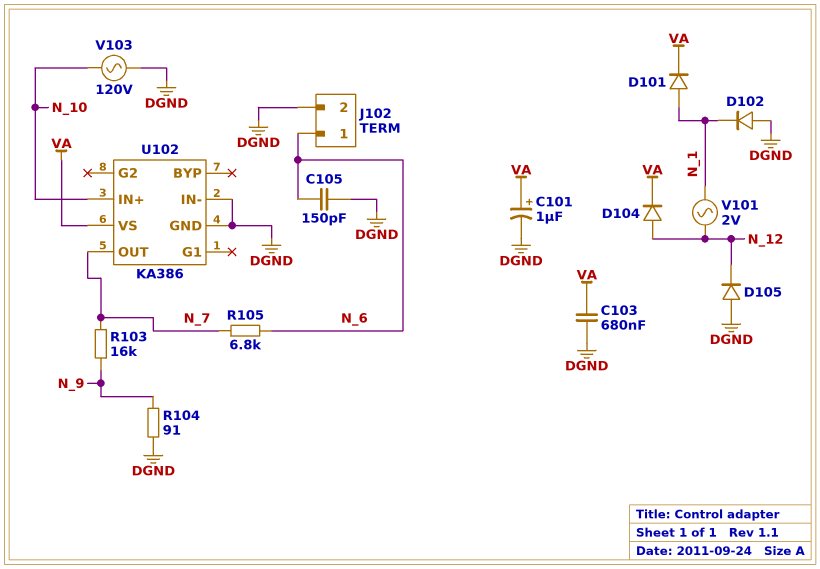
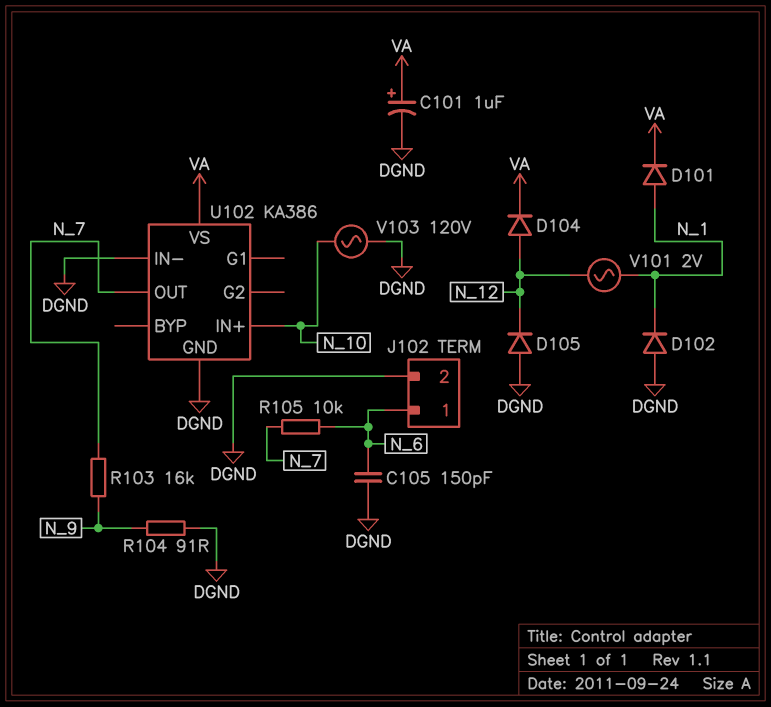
C103: 680nF (DGND, VA) -> none
R105: 6.8k (N_6, N_7) -> 10k (N_6, N_7)

